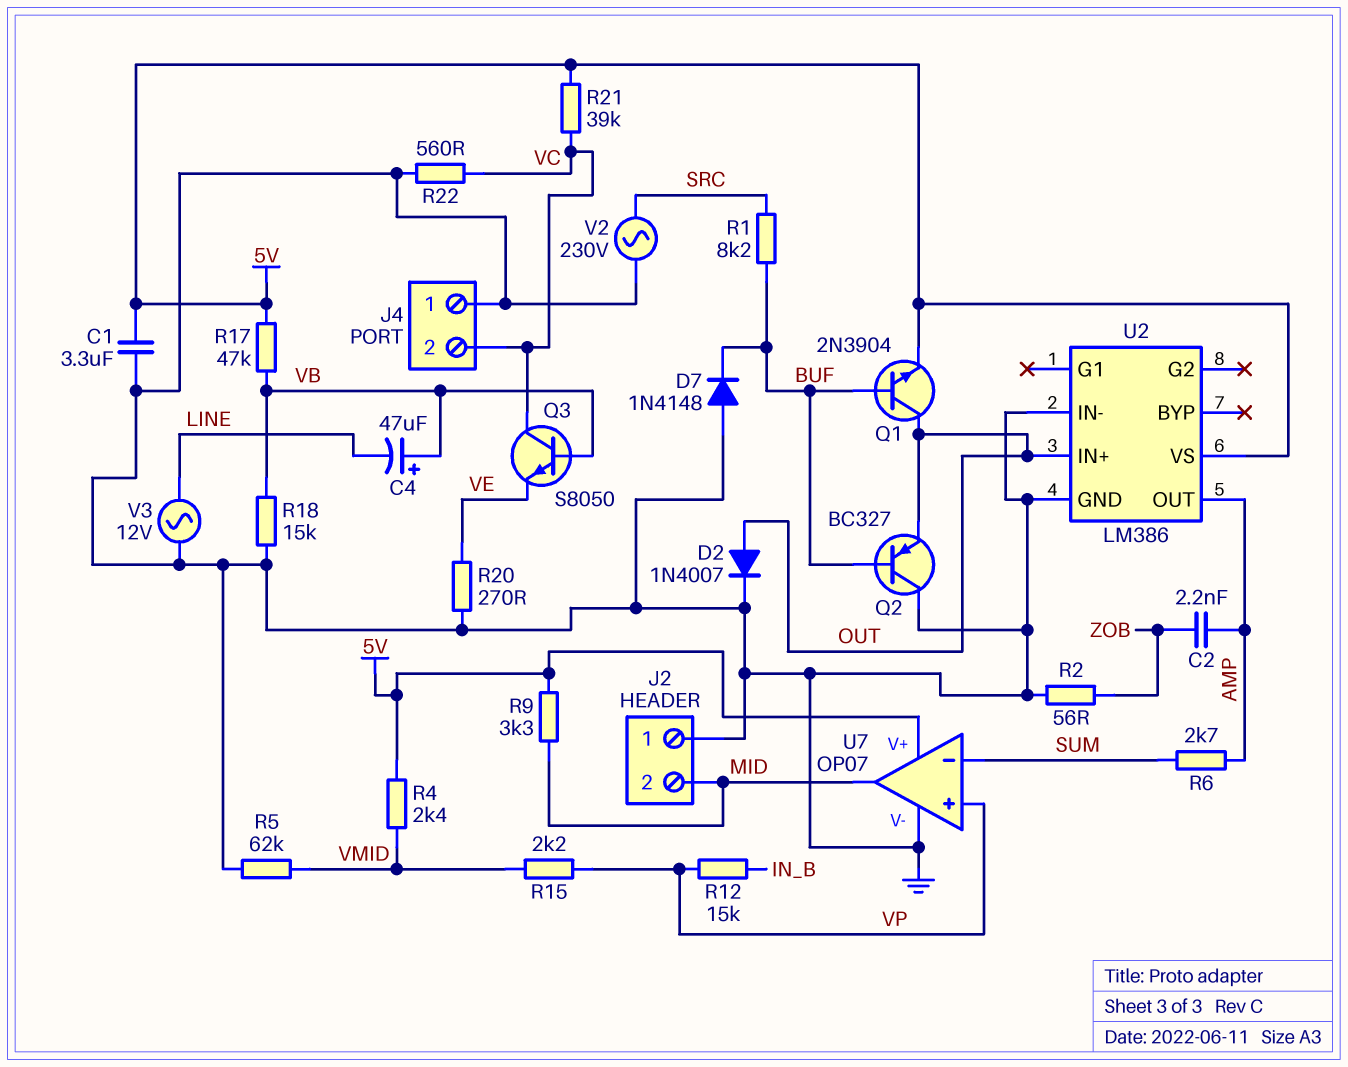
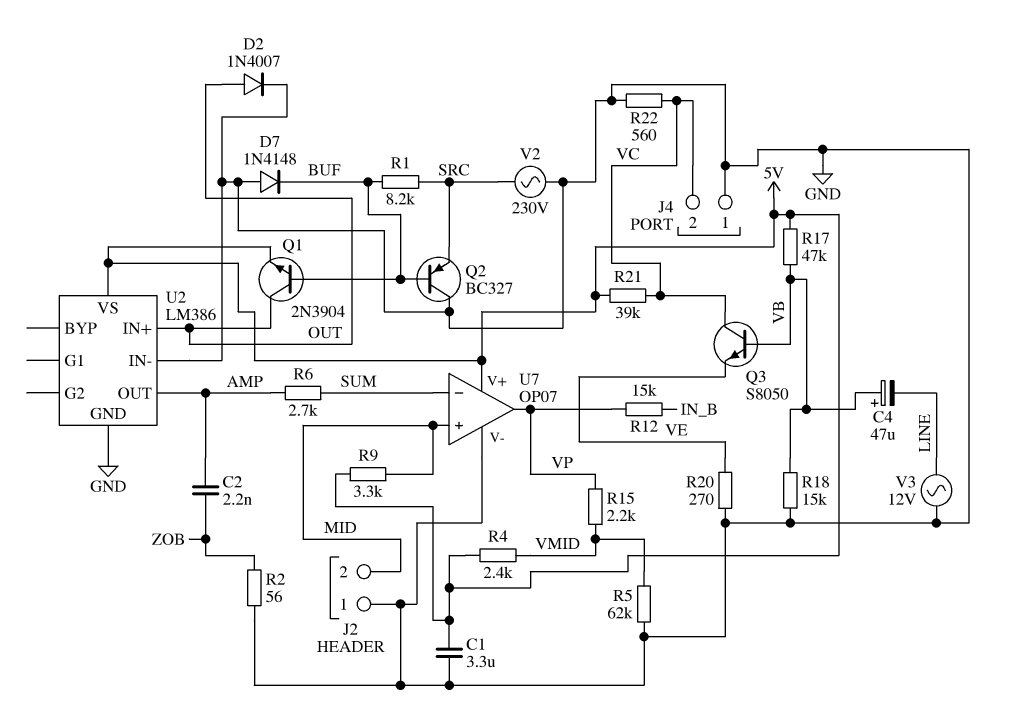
Q2: PNP BC327 (B BUF, C GND, E OUT) -> PNP BC327 (B BUF, C GND, E SRC)
U7 pin in+: VP -> MID
U7 pin out: MID -> VP

